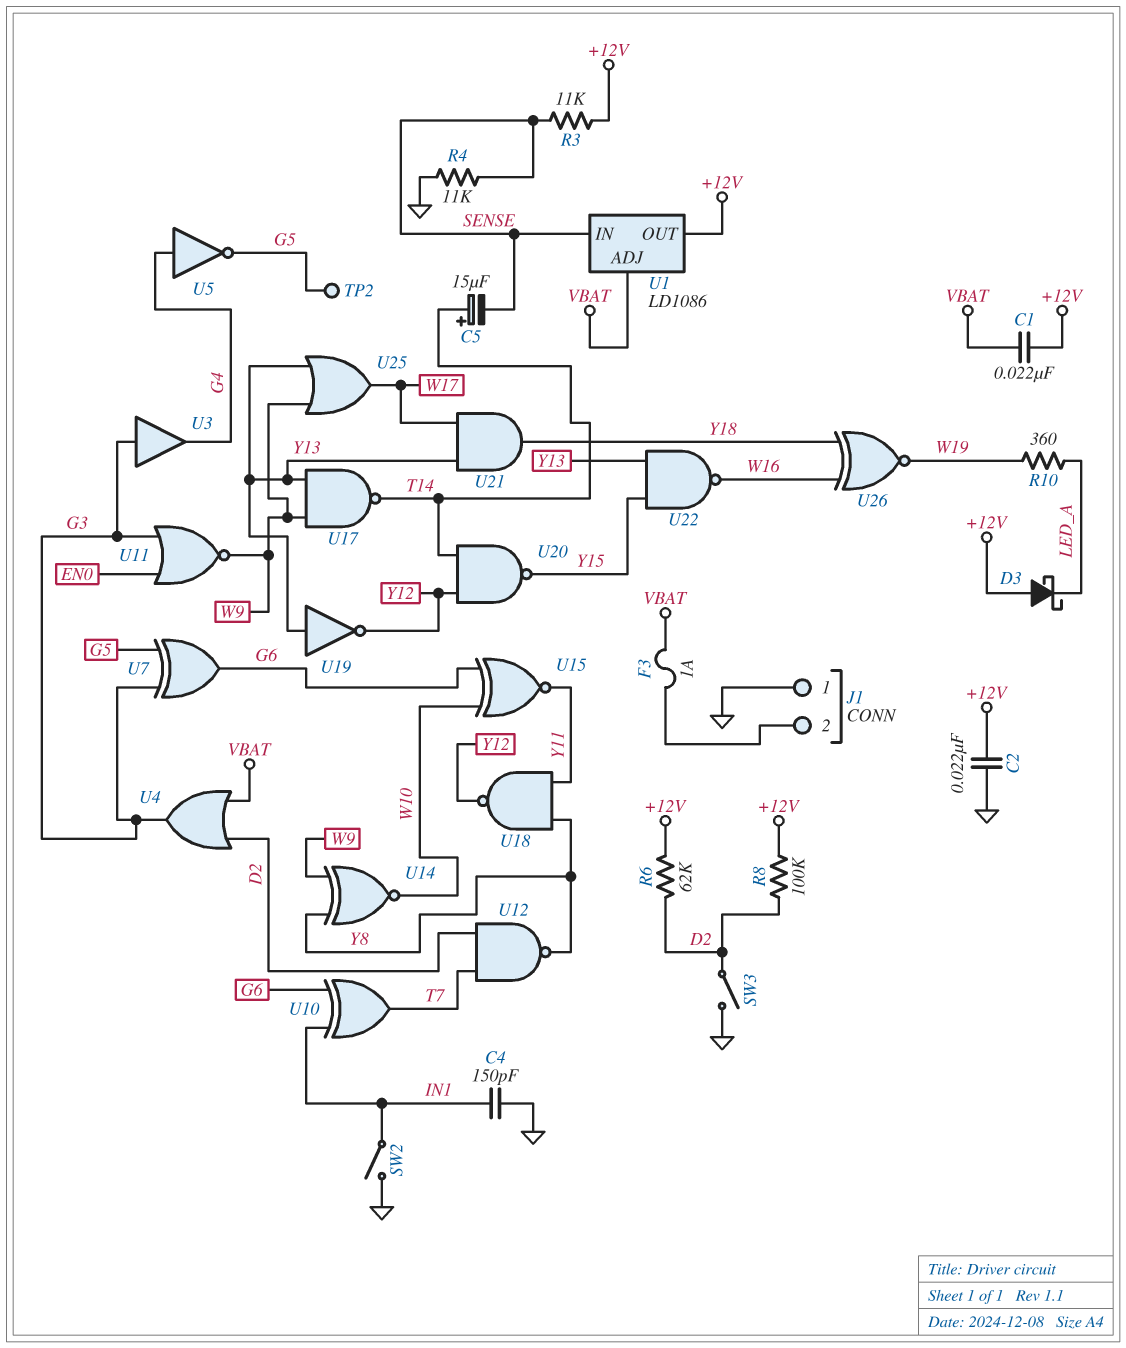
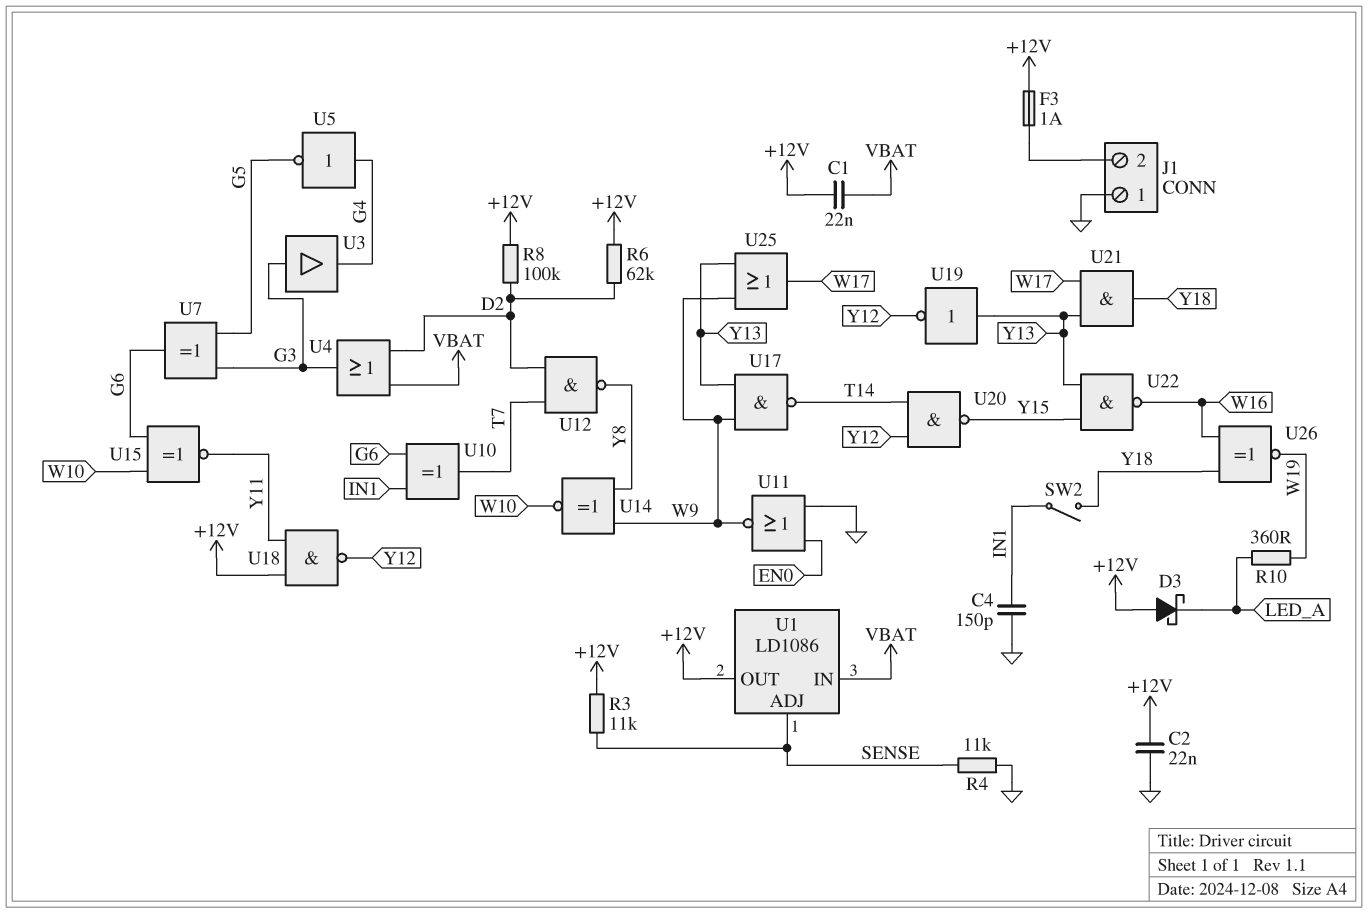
C5: 15uF (plus T14, minus SENSE) -> none
F3: 1A (J1/2, VBAT) -> 1A (+12V, J1/2)
SW2: switch (GND, IN1) -> switch (IN1, Y18)
SW3: switch (D2, GND) -> none
TP2: test point (G5) -> none
U1 pin ADJ: VBAT -> SENSE
U1 pin IN: SENSE -> VBAT
U11: NOR (in EN0, in G3, out W9) -> NOR (in EN0, in GND, out W9)
U18: NAND (in Y8, in Y11, out Y12) -> NAND (in +12V, in Y11, out Y12)

